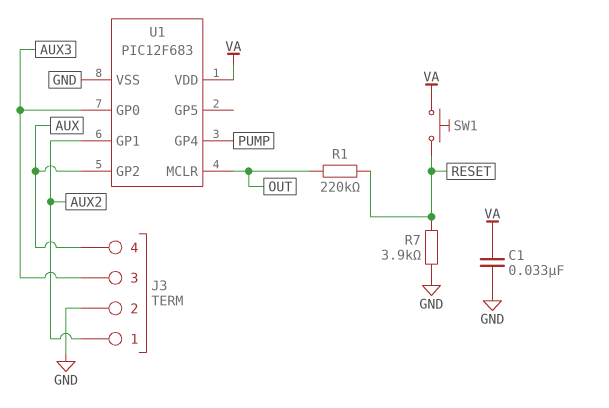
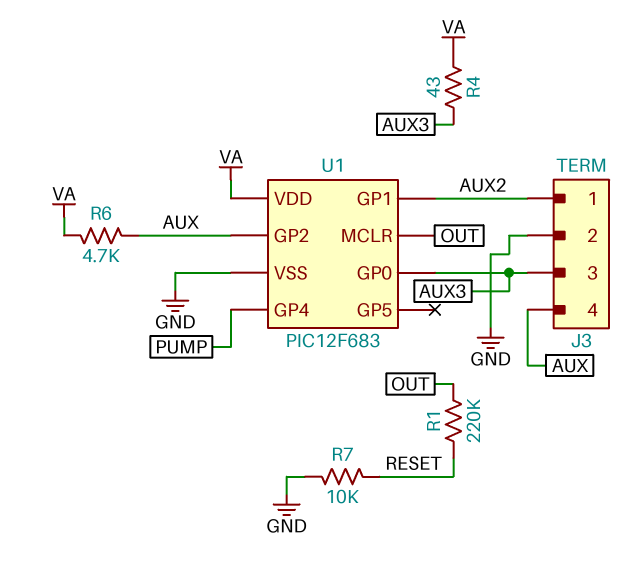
C1: 33nF (GND, VA) -> none
R4: none -> 43 (AUX3, VA)
R6: none -> 4.7k (AUX, VA)
R7: 3.9k (GND, RESET) -> 10k (GND, RESET)
SW1: button (RESET, VA) -> none

